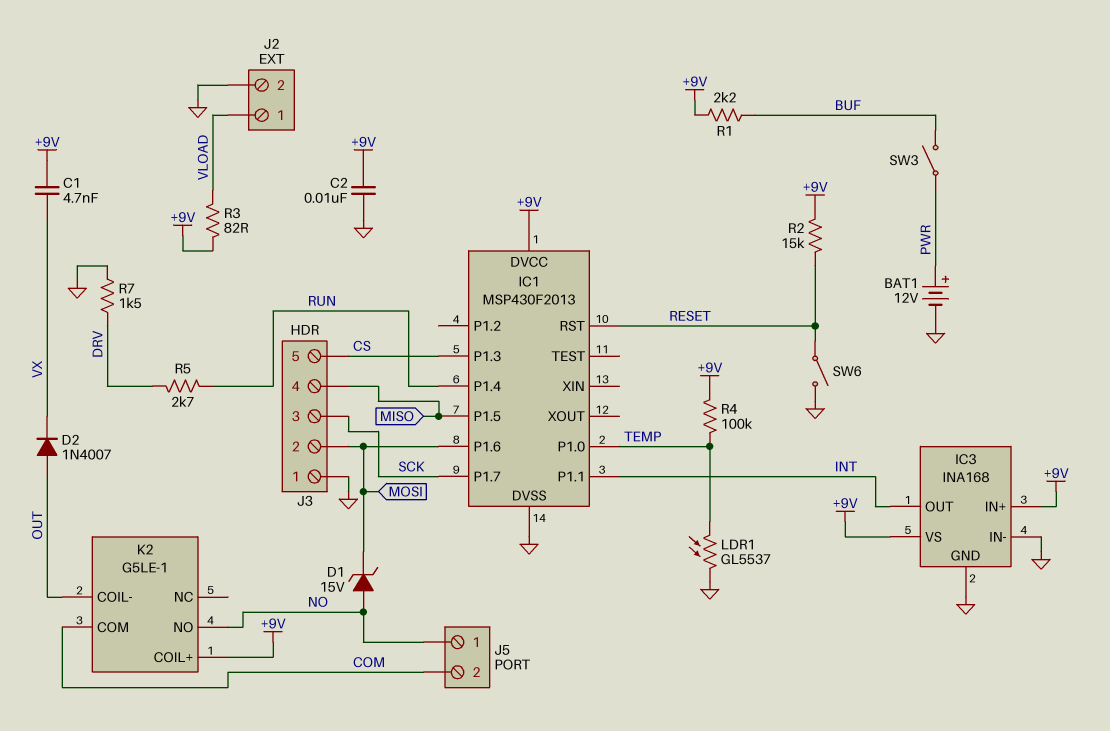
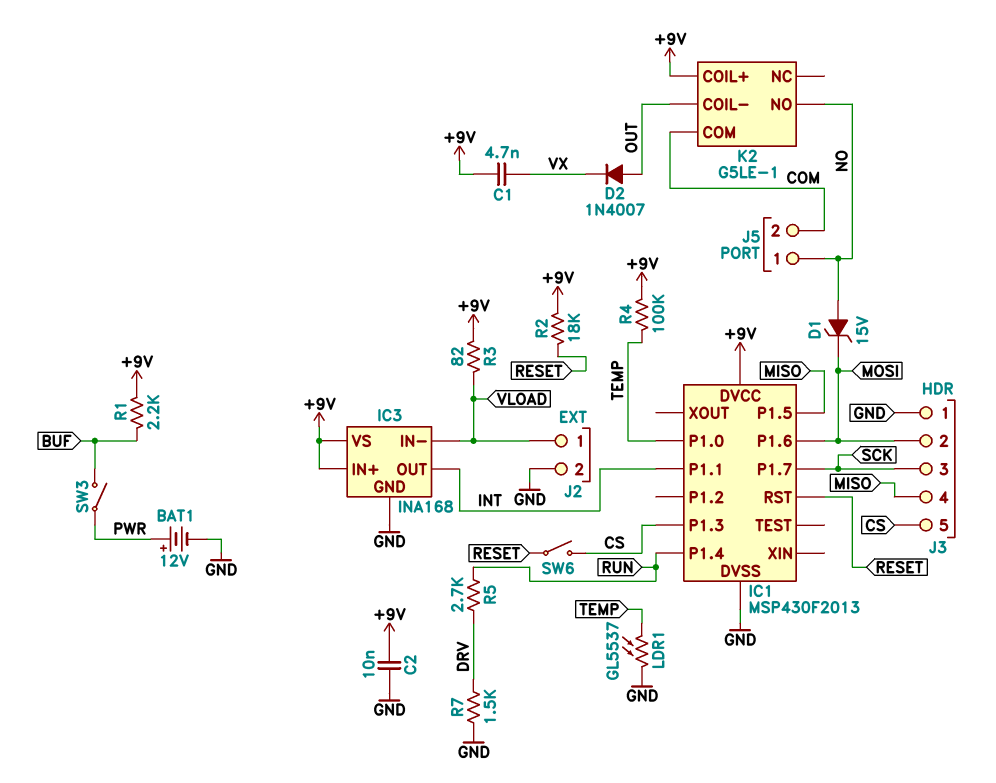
IC3 pin IN-: GND -> VLOAD
R2: 15k (+9V, RESET) -> 18k (+9V, RESET)
SW6: switch (GND, RESET) -> switch (CS, RESET)

